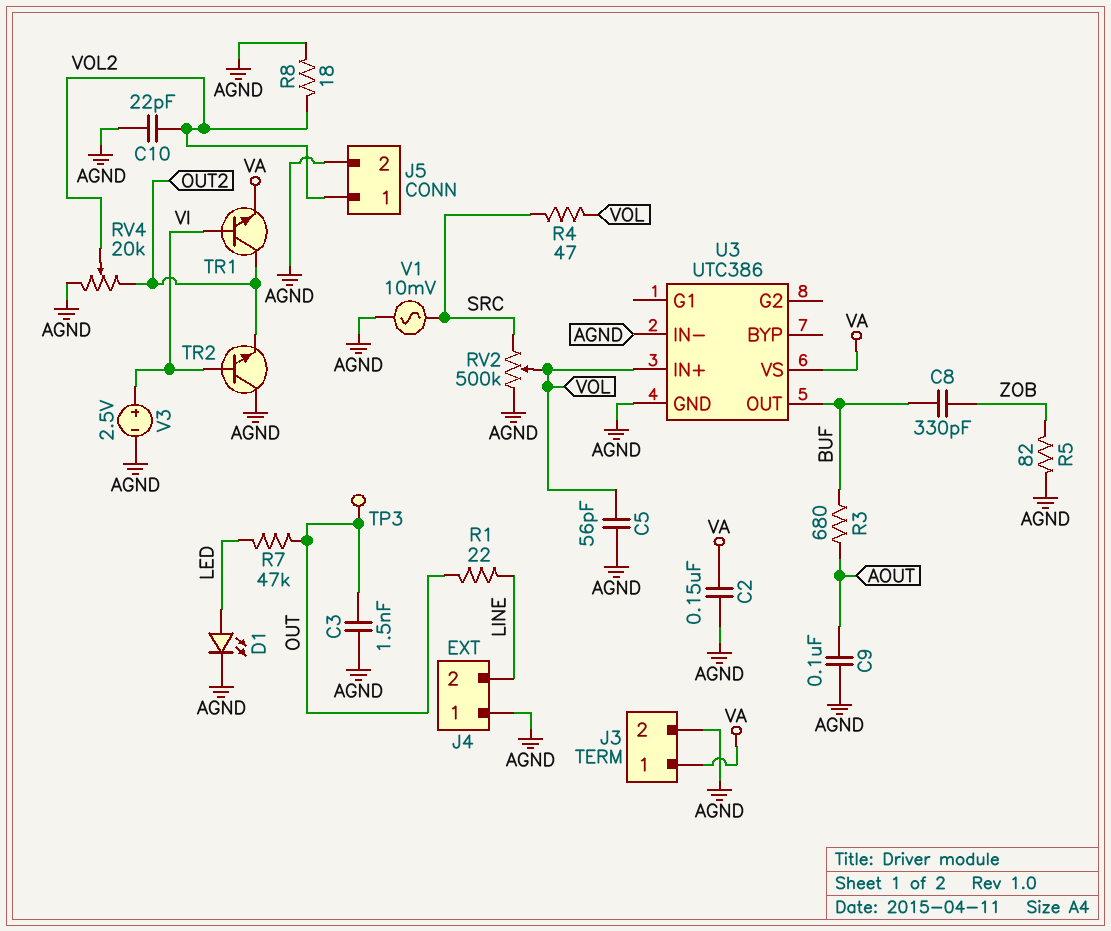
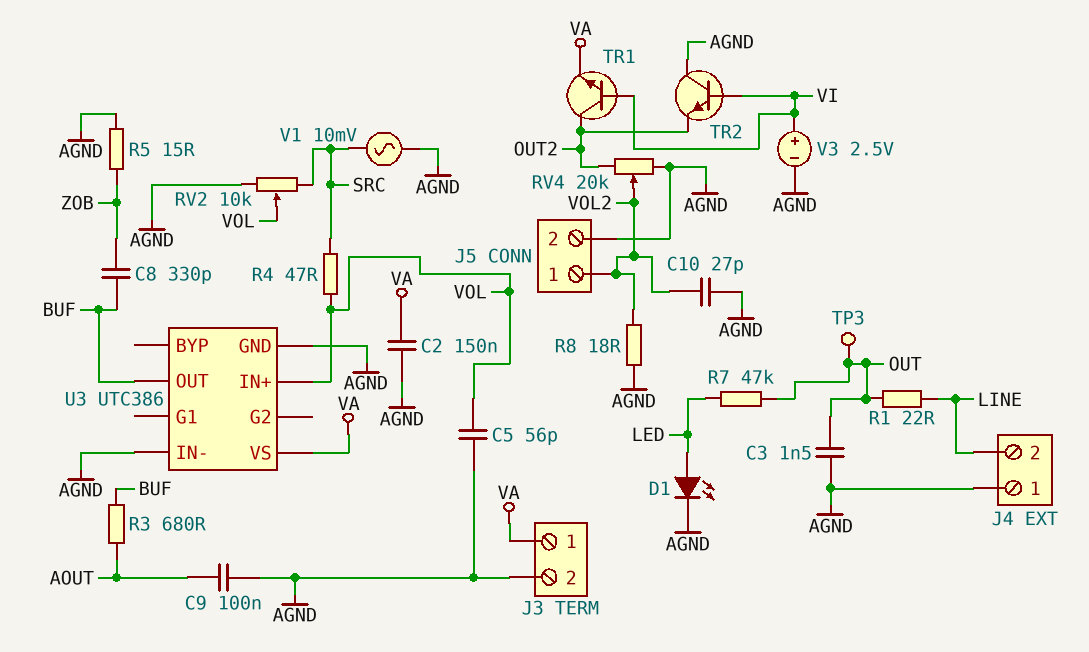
C10: 22pF (AGND, VOL2) -> 27pF (AGND, VOL2)
R5: 82 (AGND, ZOB) -> 15 (AGND, ZOB)
RV2: 500k (AGND, SRC, wiper VOL) -> 10k (AGND, SRC, wiper VOL)

